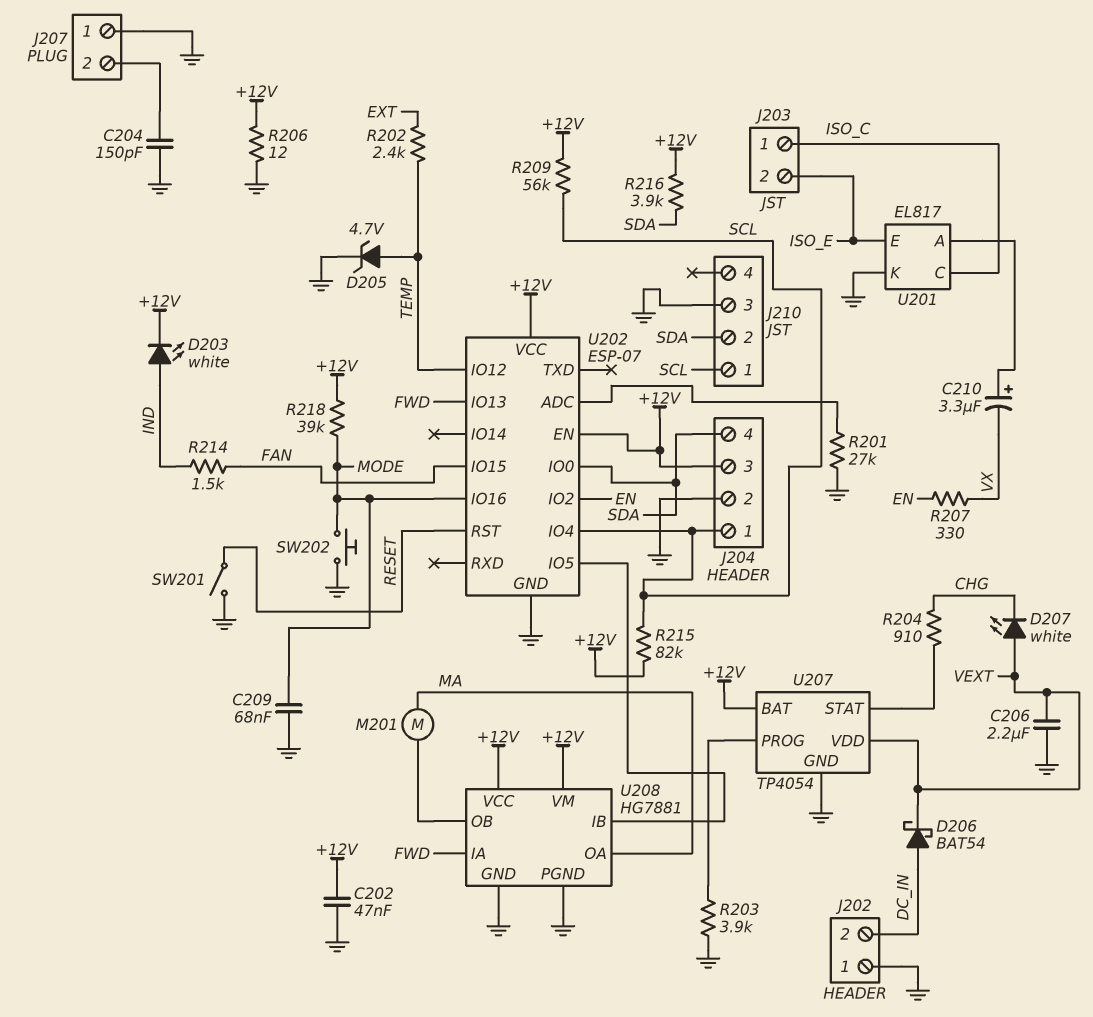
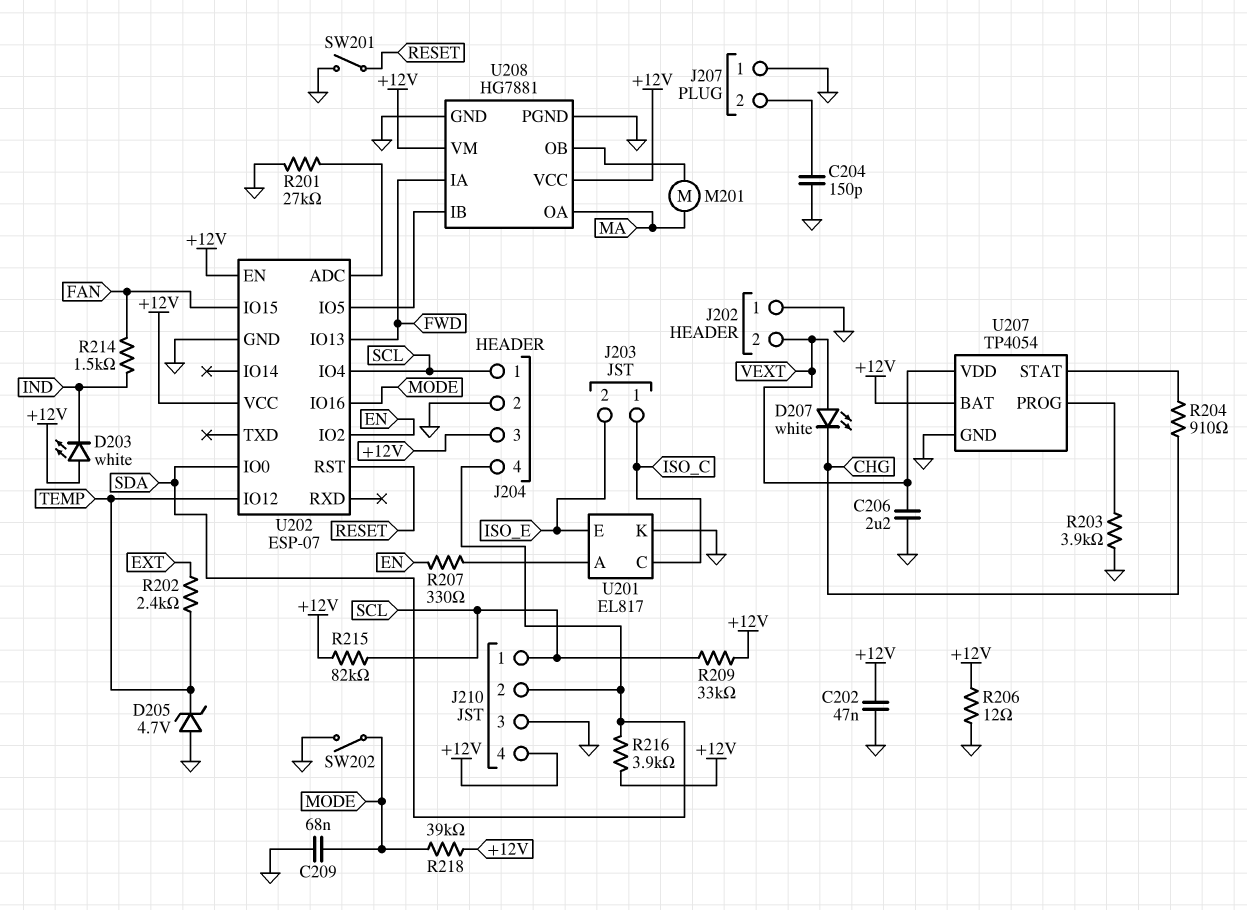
C210: 3.3uF (plus U201/A, minus VX) -> none
D203: LED white (A IND, K +12V) -> LED white (A +12V, K IND)
D205: zener 4.7V (A TEMP, K GND) -> zener 4.7V (A GND, K TEMP)
D206: schottky BAT54 (A DC_IN, K VEXT) -> none
J202 pin 2: DC_IN -> VEXT
J210 pin 4: none -> +12V
R207: 330 (EN, VX) -> 330 (EN, U201/A)
R209: 56k (+12V, SCL) -> 33k (+12V, SCL)
SW202: button (GND, MODE) -> switch (GND, MODE)

